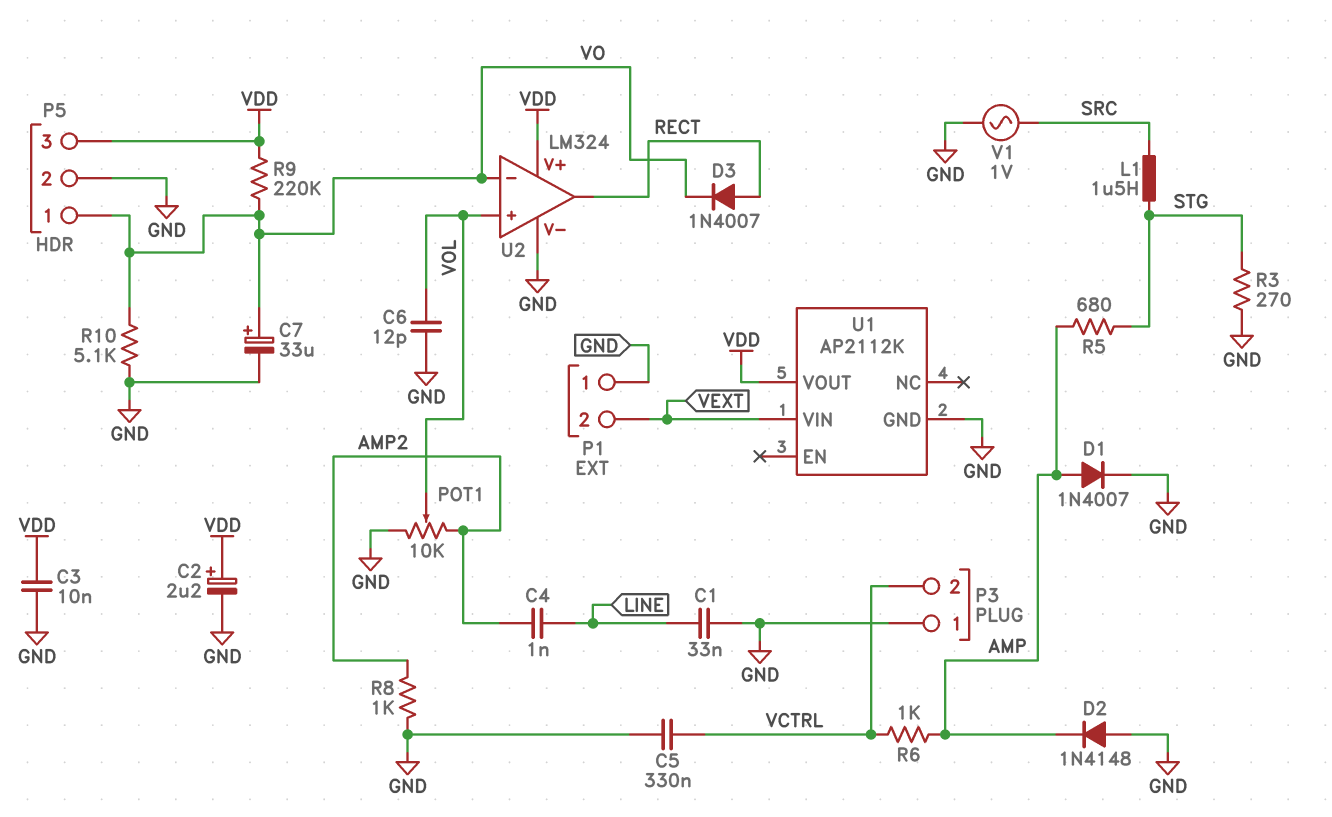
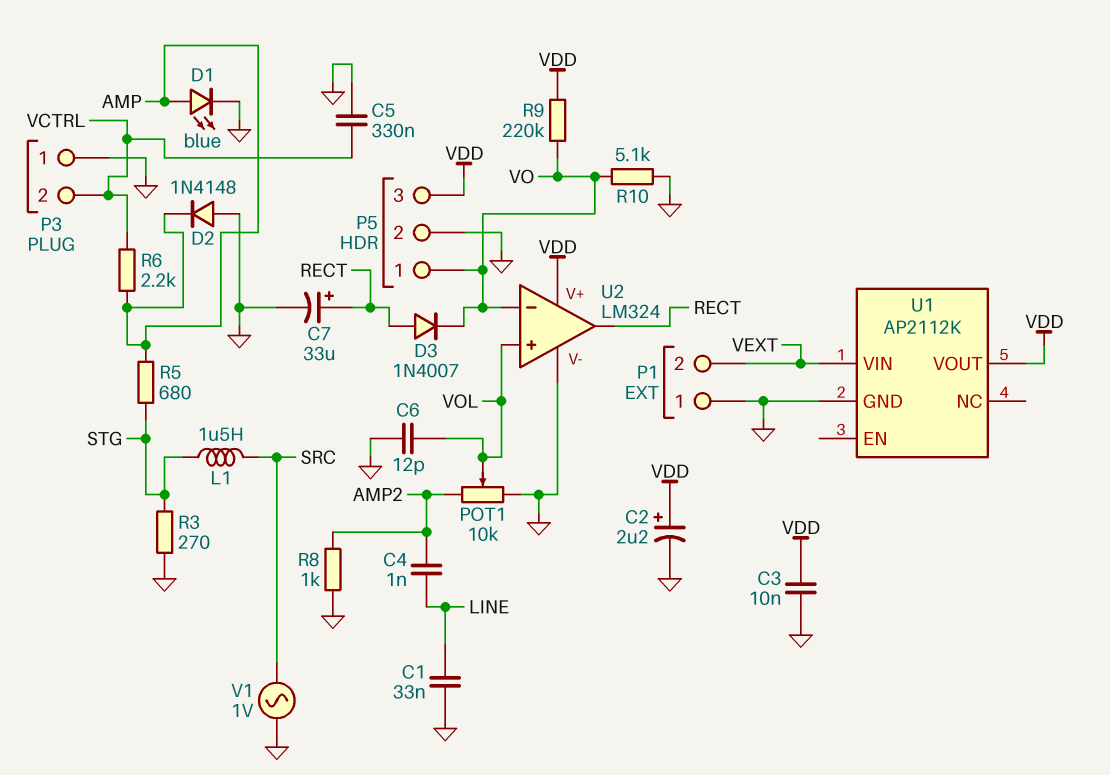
C7: 33uF (plus VO, minus GND) -> 33uF (plus RECT, minus GND)
D1: diode 1N4007 (A AMP, K GND) -> LED blue (A AMP, K GND)
R6: 1k (AMP, VCTRL) -> 2.2k (AMP, VCTRL)

